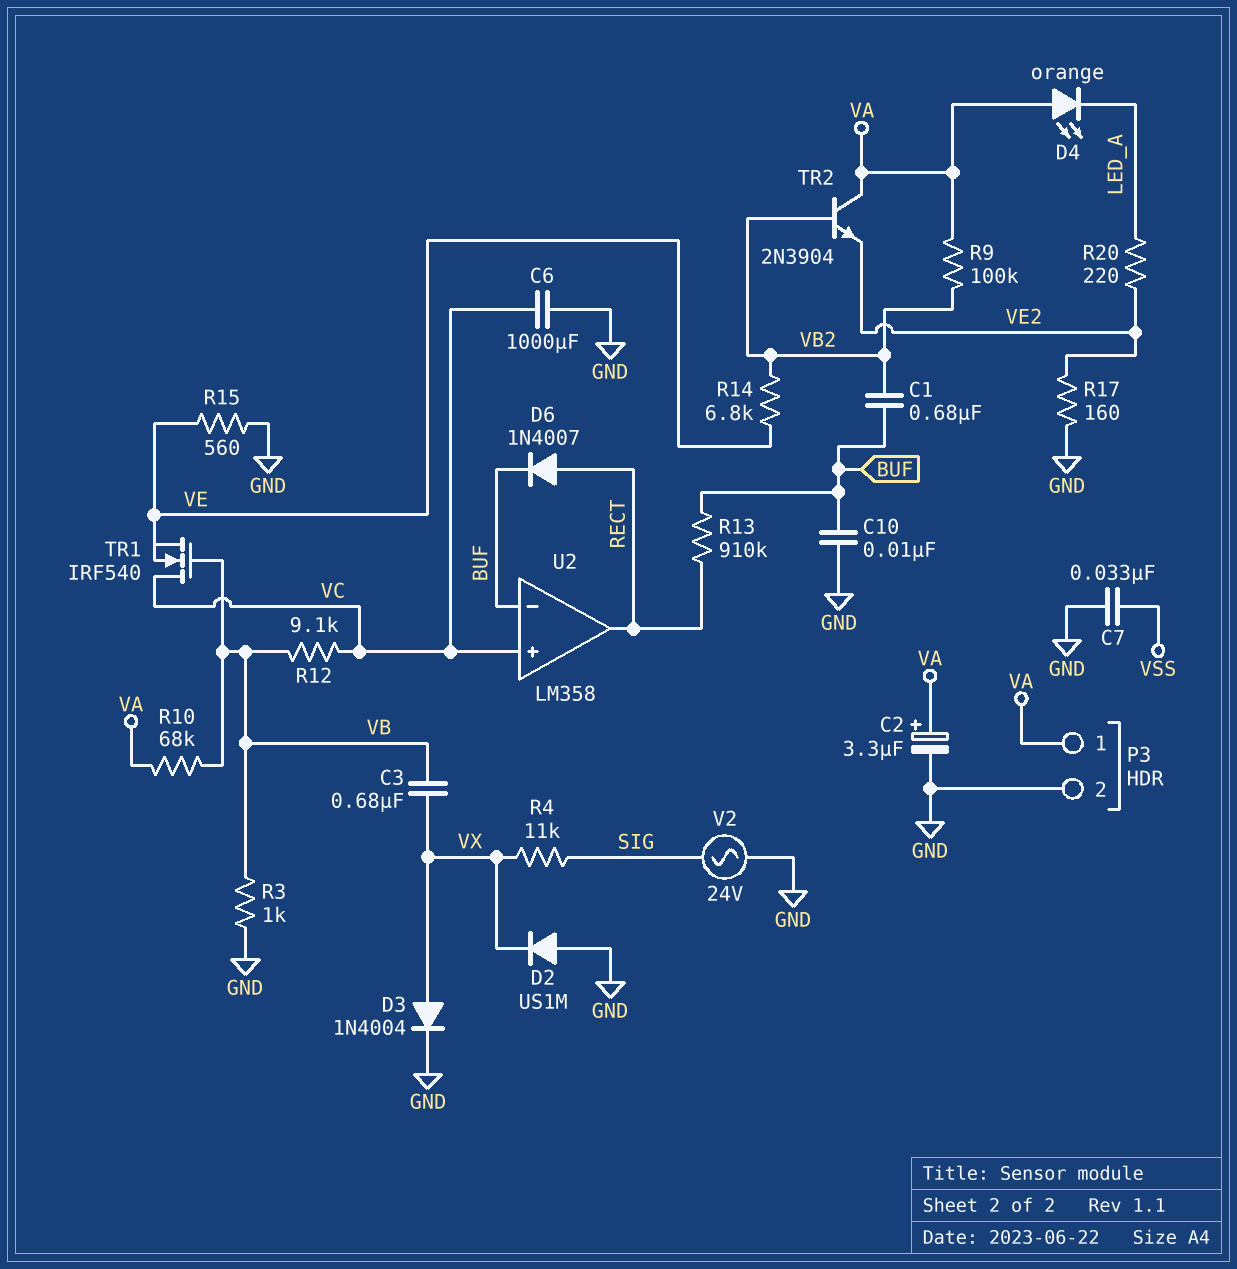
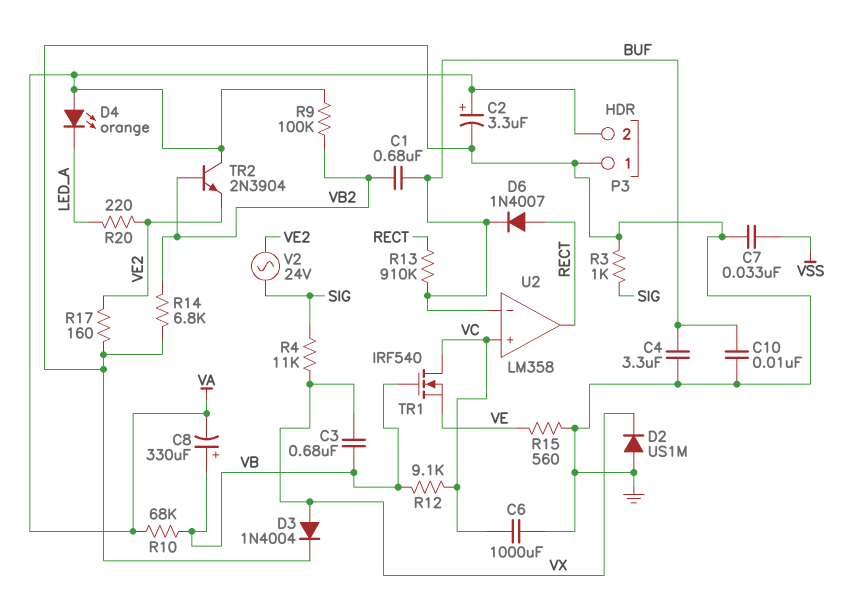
C4: none -> 3.3uF (BUF, GND)
C8: none -> 330uF (plus VB, minus VA)
P3 pin 1: VA -> GND
P3 pin 2: GND -> VA
R3: 1k (GND, VB) -> 1k (GND, SIG)
R14: 6.8k (VB2, VE) -> 6.8k (GND, VB2)
V2: AC 24V (GND, SIG) -> AC 24V (SIG, VE2)

